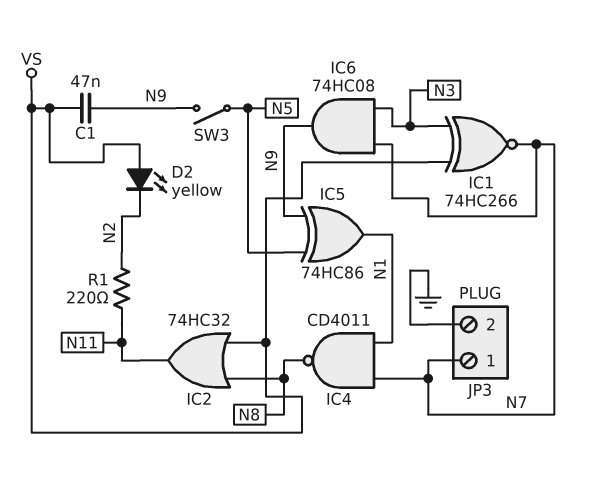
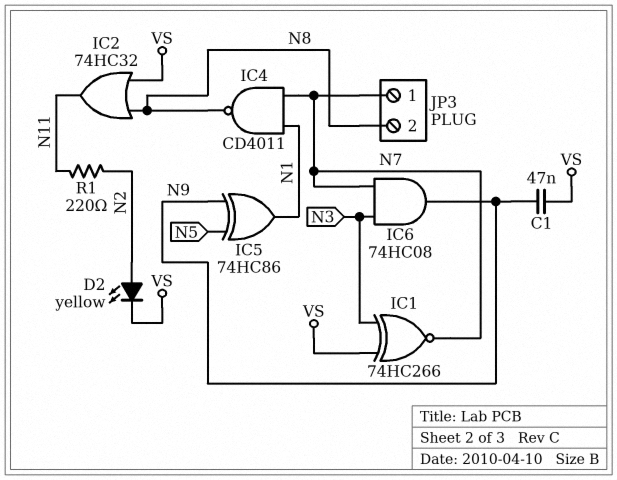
D2: LED yellow (A VS, K N2) -> LED yellow (A N2, K VS)
JP3 pin 2: GND -> N8
SW3: switch (N5, N9) -> none

